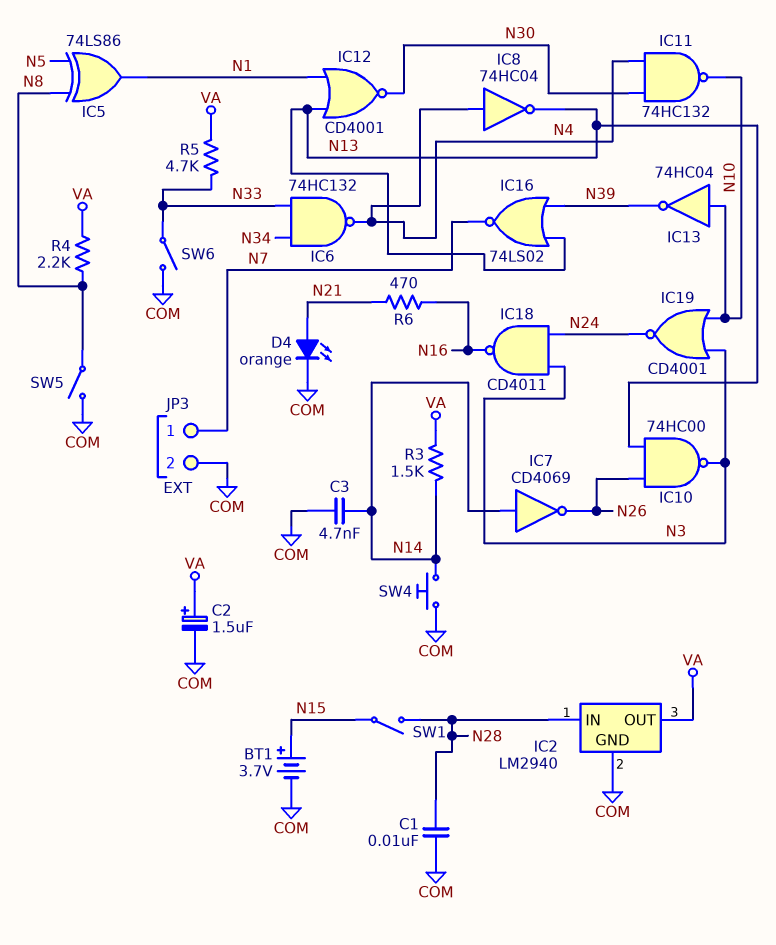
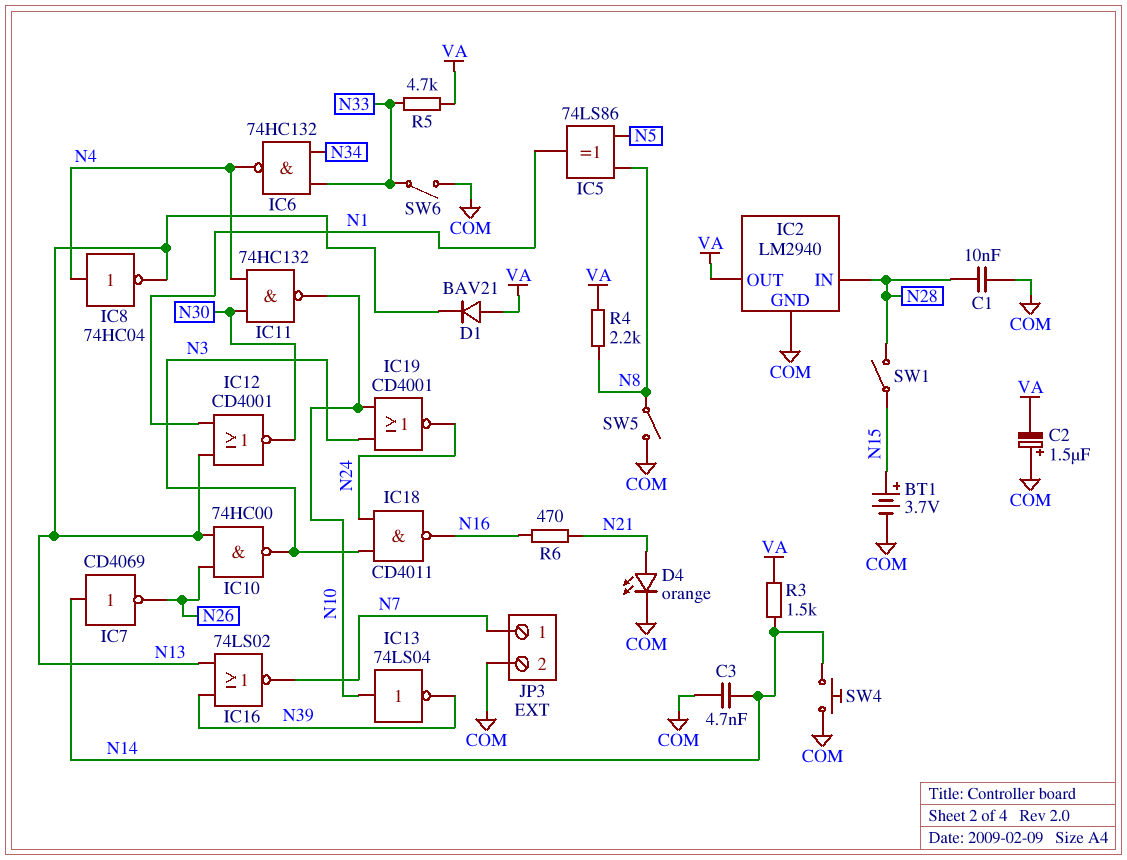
C2: 1.5uF (plus VA, minus COM) -> 1.5uF (plus COM, minus VA)
D1: none -> diode BAV21 (A VA, K N13)
IC13: NOT 74HC04 (in N10, out N39) -> NOT 74LS04 (in N10, out N39)

